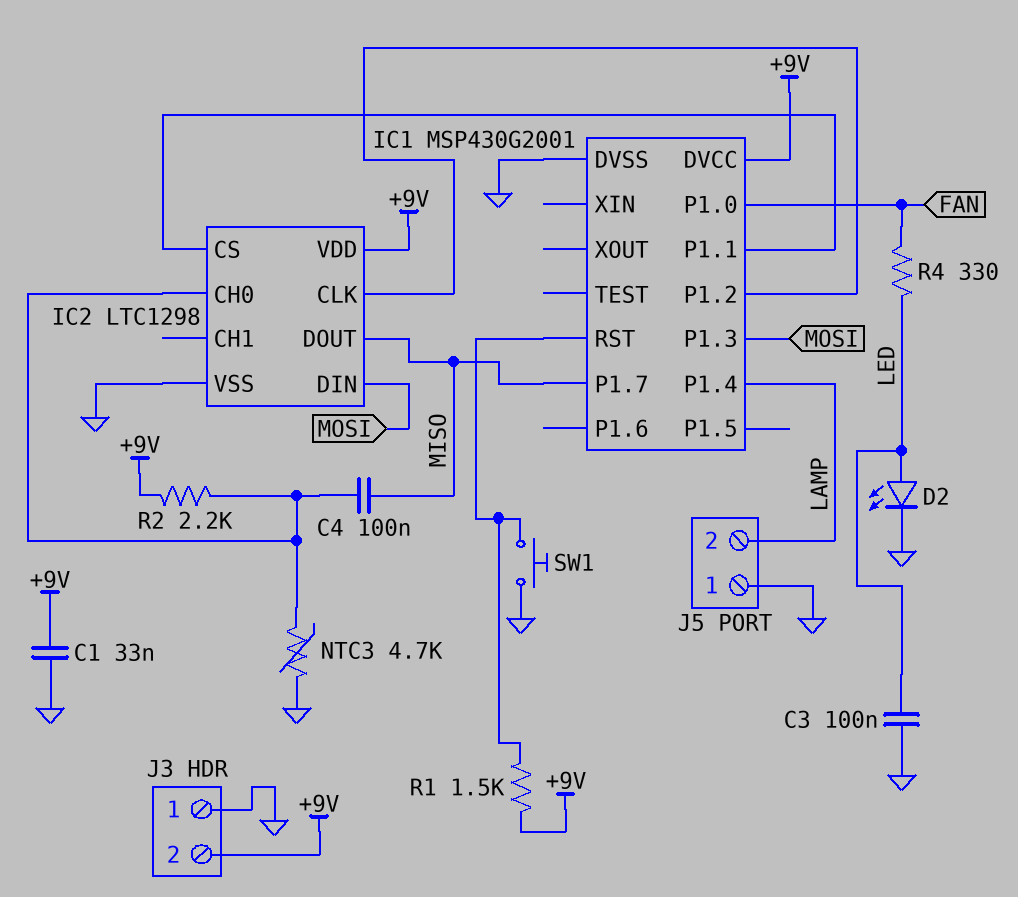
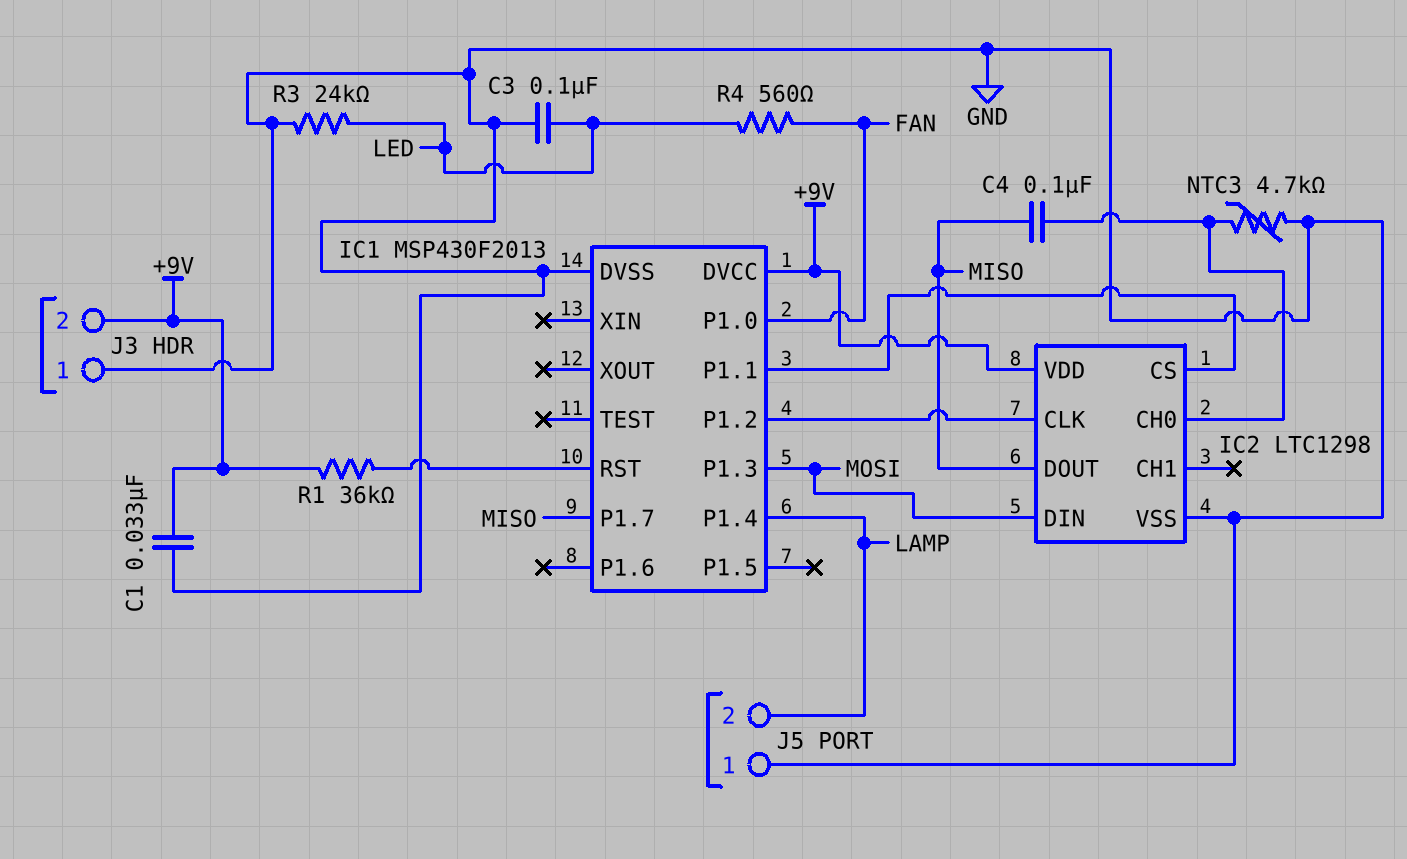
D2: LED (A LED, K GND) -> none
IC1: MSP430G2001 -> MSP430F2013
R1: 1.5k (+9V, IC1/RST) -> 36k (+9V, IC1/RST)
R2: 2.2k (+9V, IC2/CH0) -> none
R3: none -> 24k (GND, LED)
R4: 330 (FAN, LED) -> 560 (FAN, LED)
SW1: button (GND, IC1/RST) -> none

